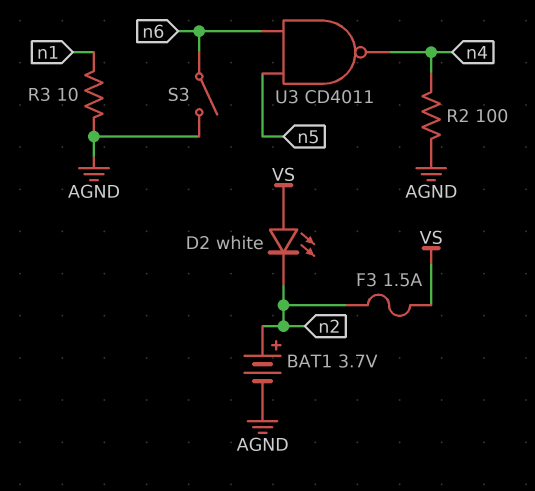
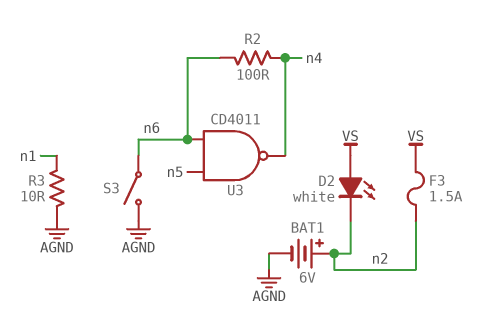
BAT1: 3.7V (plus n2, minus AGND) -> 6V (plus n2, minus AGND)
R2: 100 (AGND, n4) -> 100 (n4, n6)

